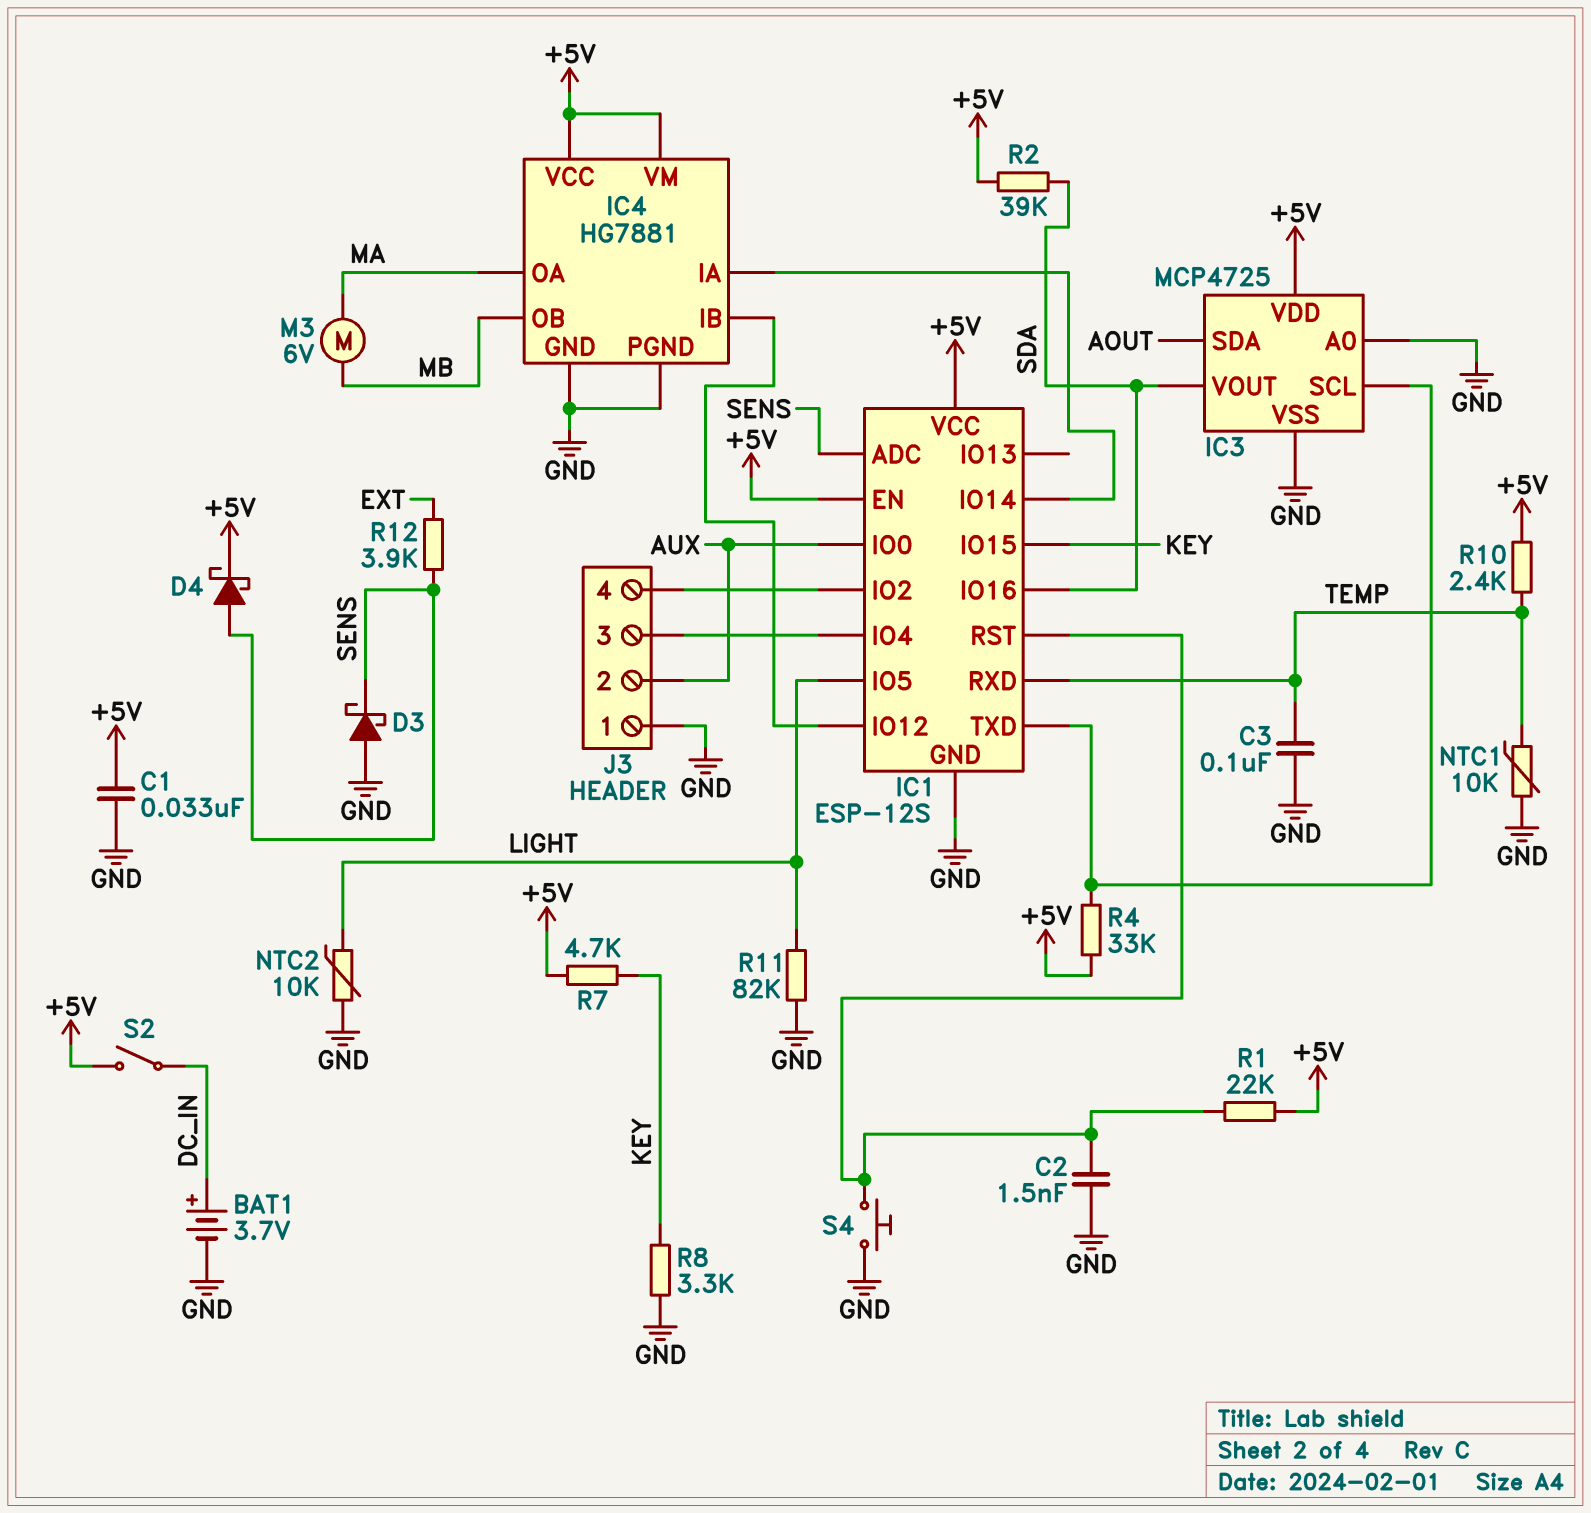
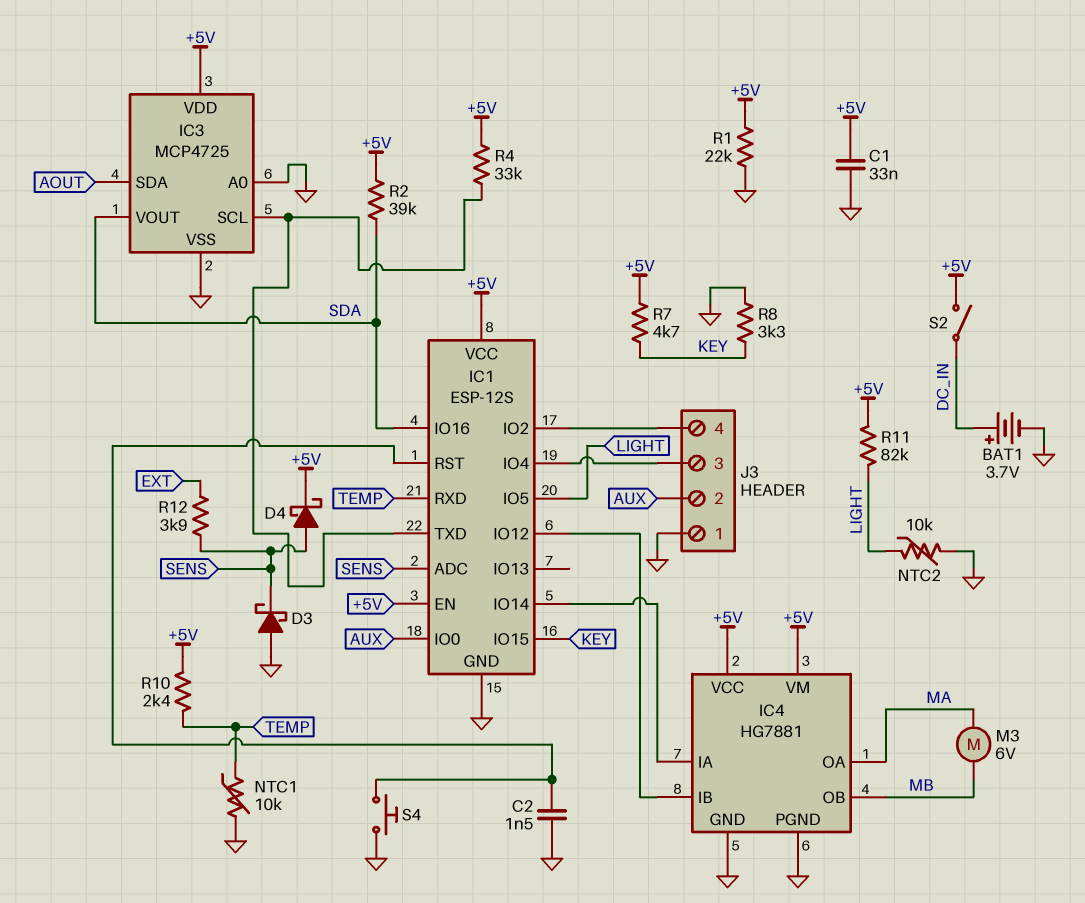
C3: 100nF (GND, TEMP) -> none
R1: 22k (+5V, IC1/RST) -> 22k (+5V, GND)
R11: 82k (GND, LIGHT) -> 82k (+5V, LIGHT)

